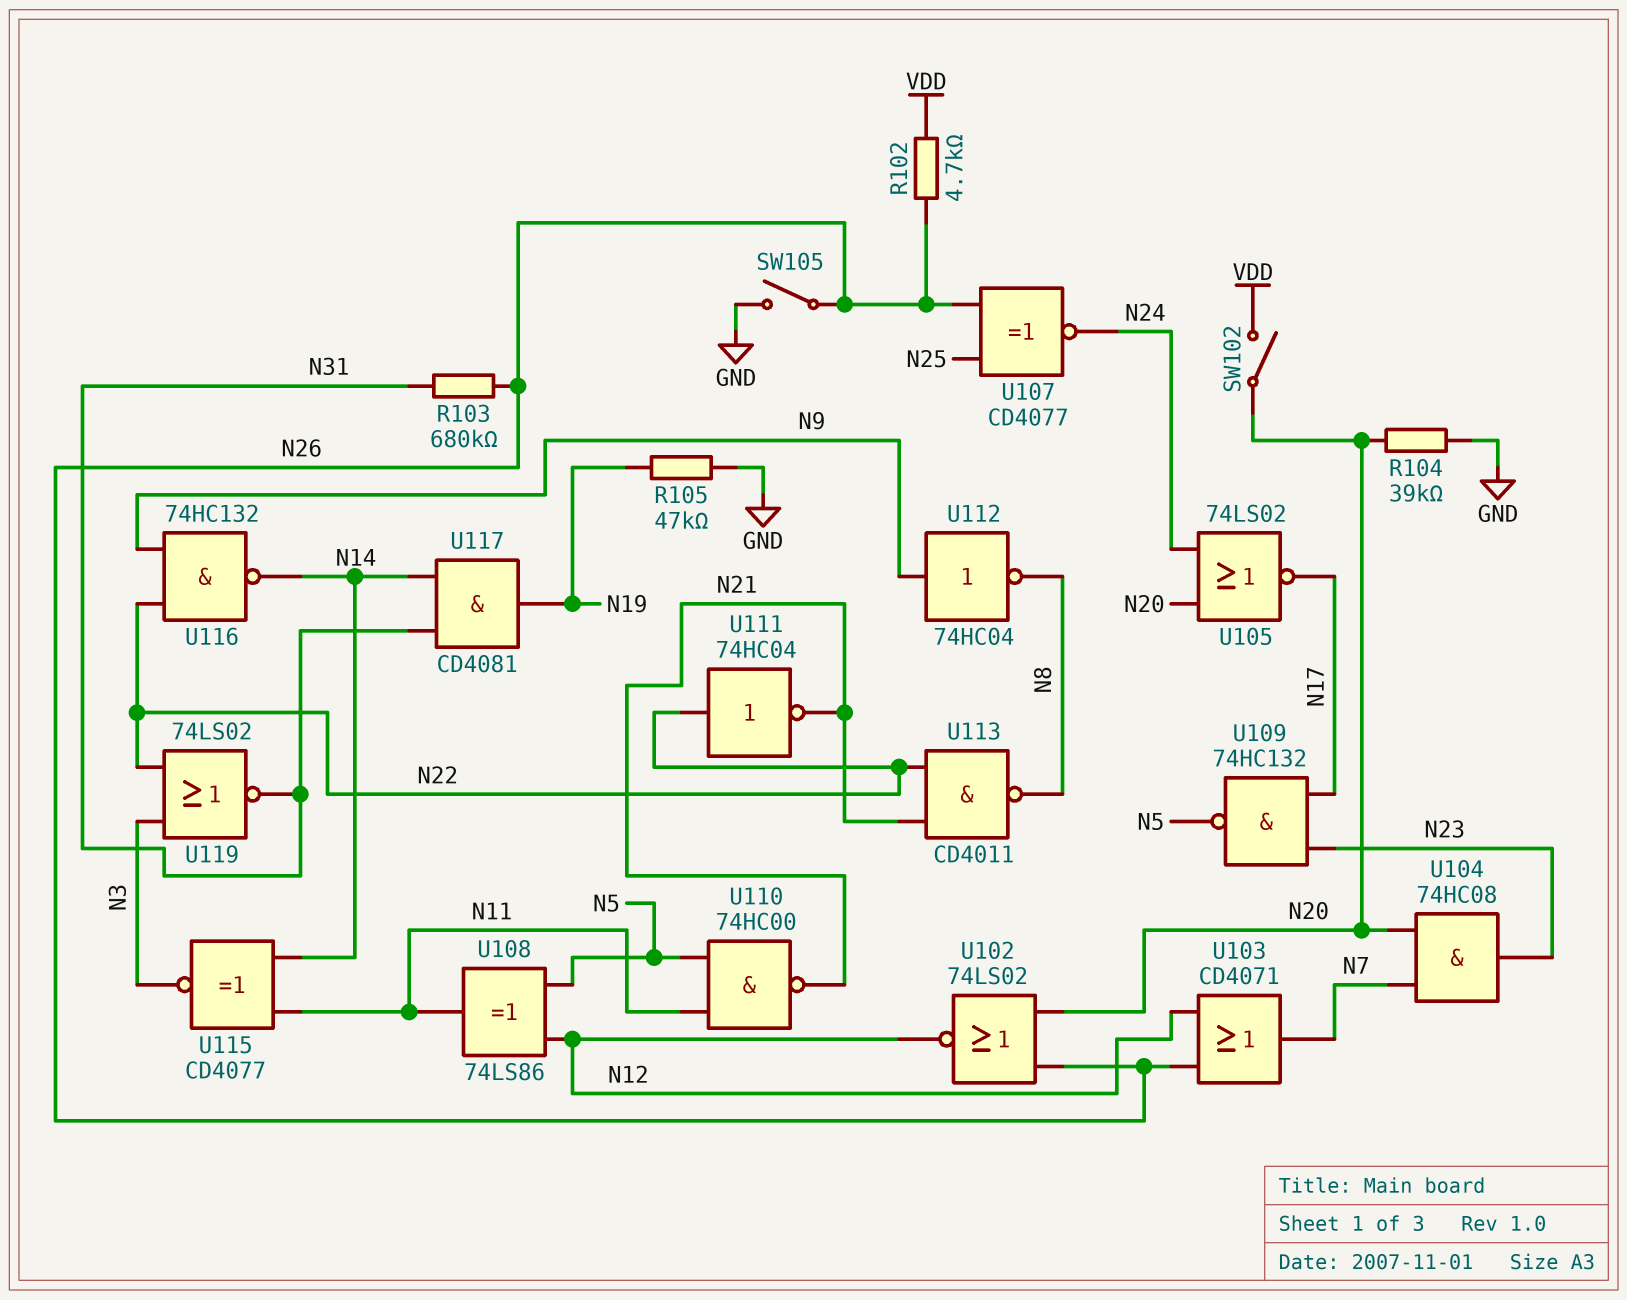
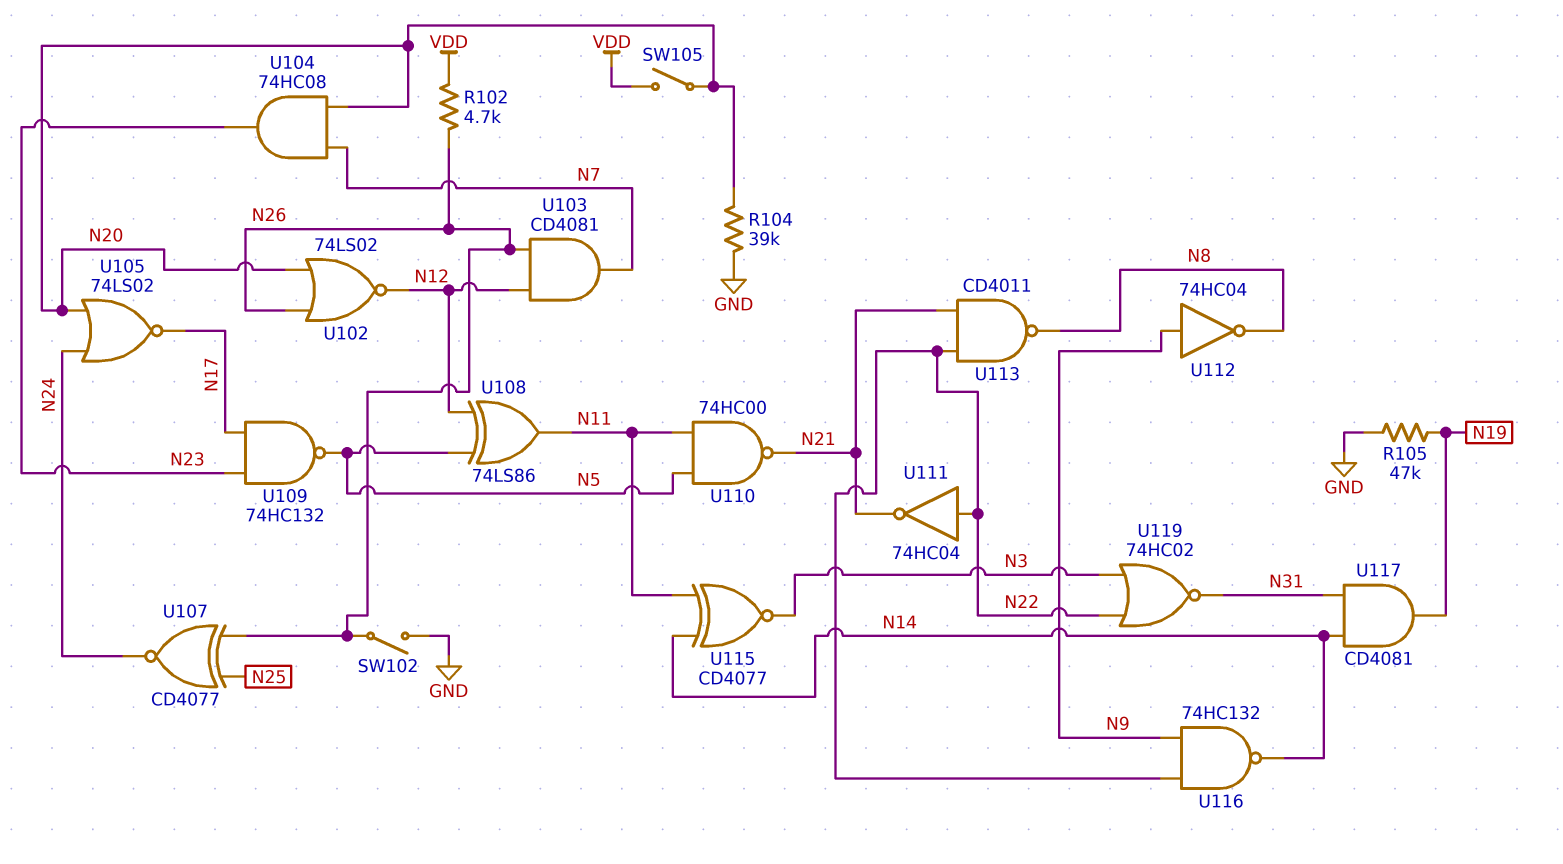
R103: 680k (N26, N31) -> none
SW102: switch (N20, VDD) -> switch (GND, N26)
SW105: switch (GND, N26) -> switch (N20, VDD)
U103: OR CD4071 (in N12, in N26, out N7) -> AND CD4081 (in N12, in N26, out N7)
U119: NOR 74LS02 (in N3, in N22, out N31) -> NOR 74HC02 (in N3, in N22, out N31)

